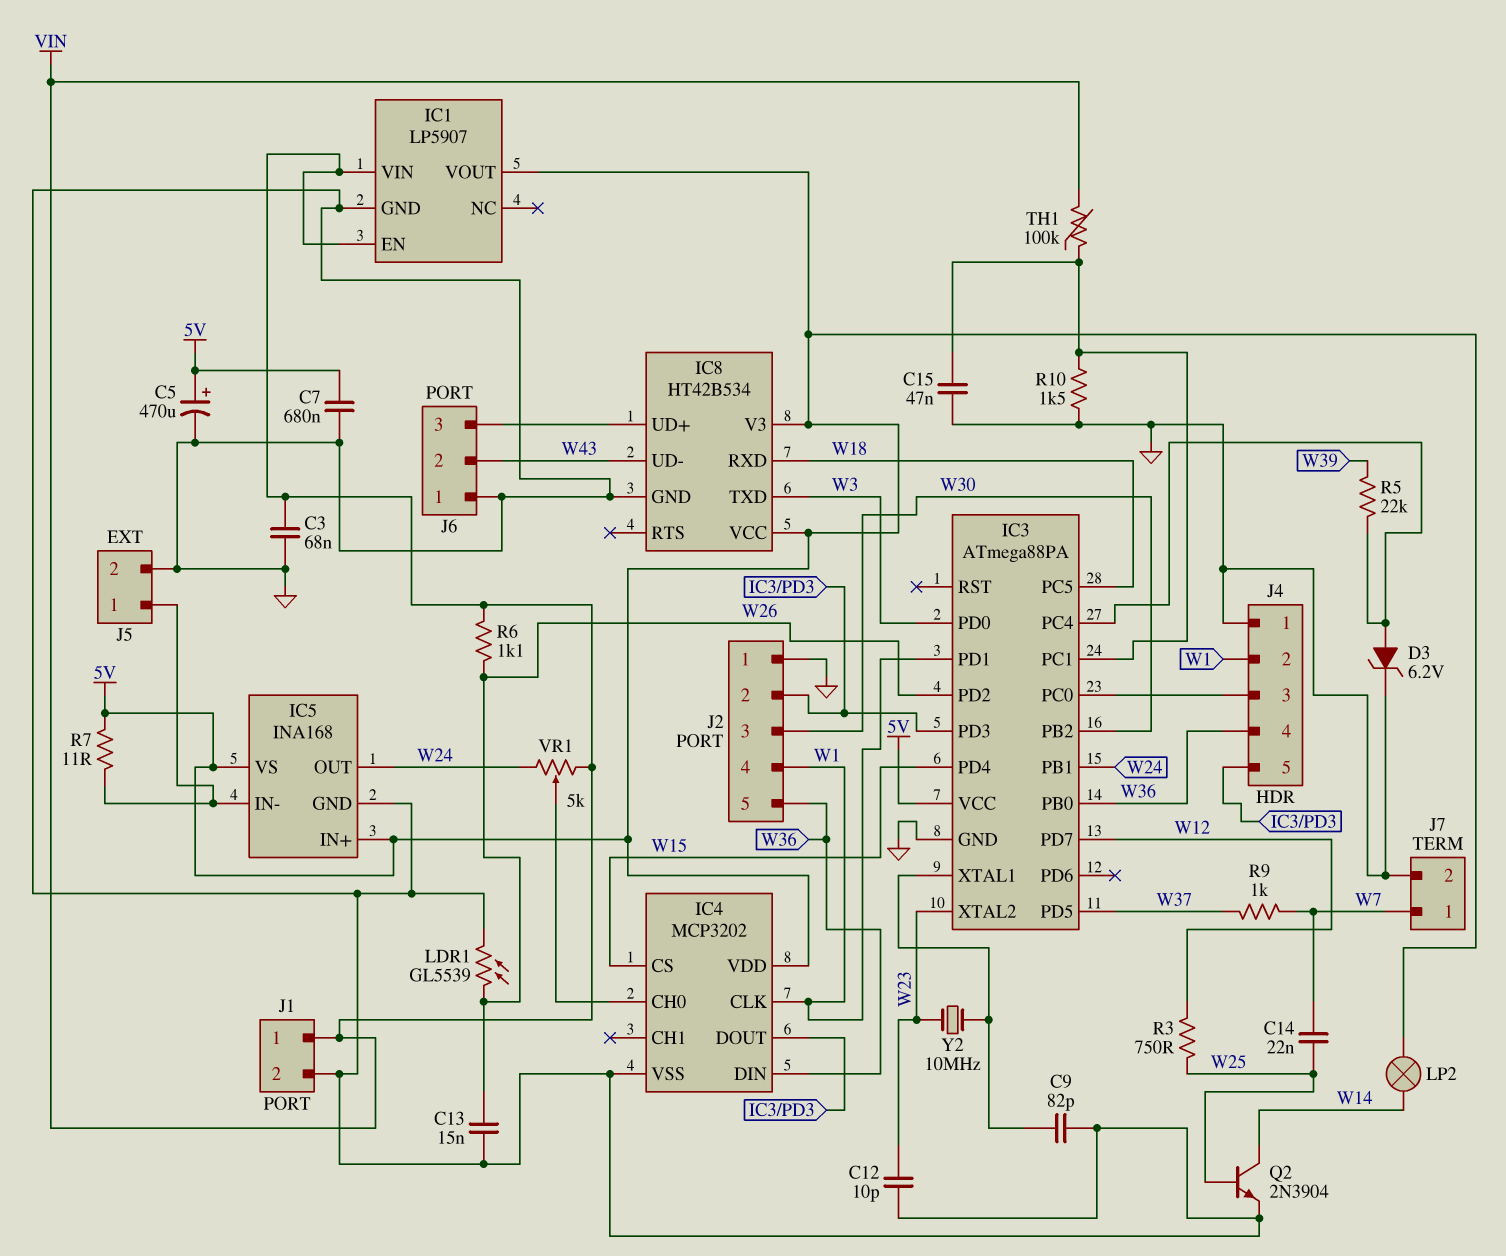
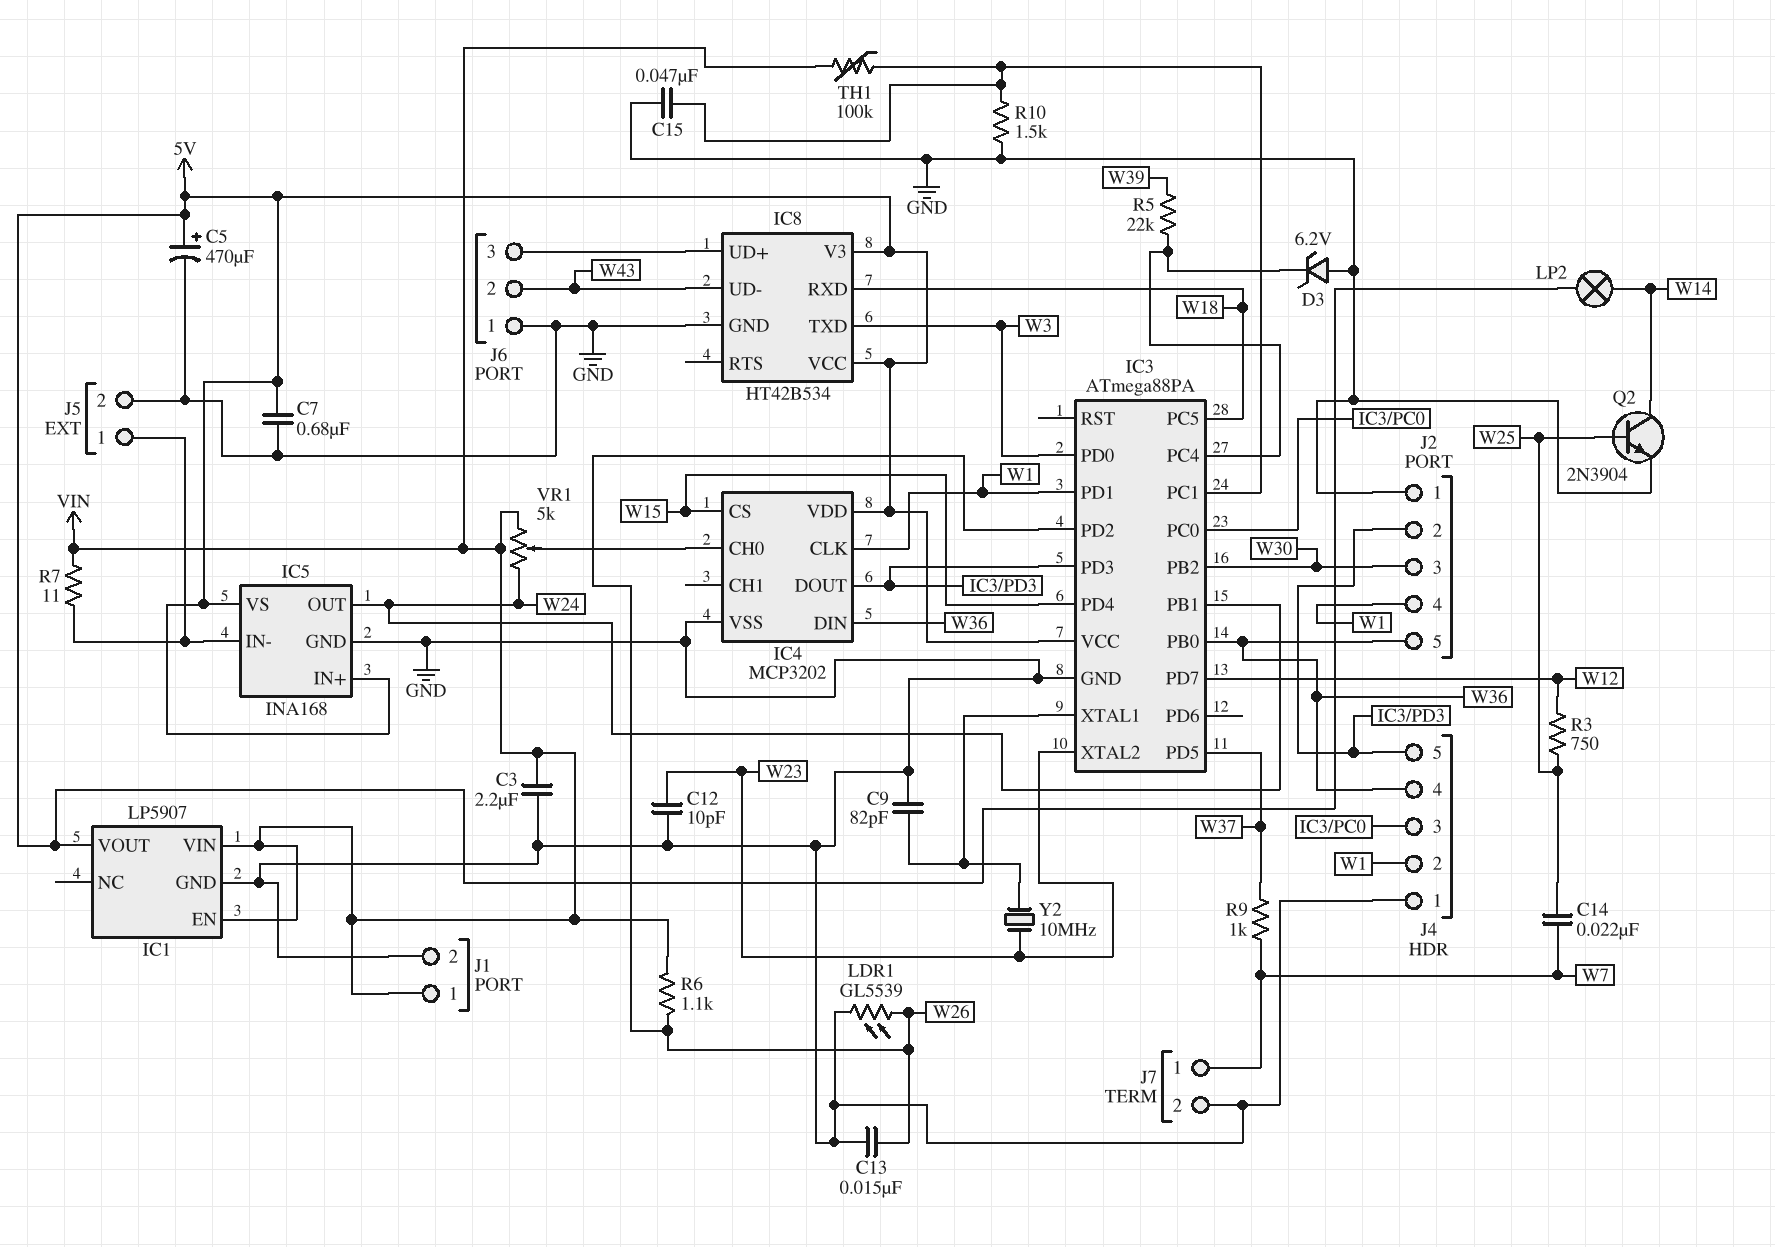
C3: 68nF (GND, VIN) -> 2.2uF (GND, VIN)
D3: zener 6.2V (A IC3/PC4, K GND) -> zener 6.2V (A GND, K IC3/PC4)
R7: 11 (5V, IC5/IN-) -> 11 (IC5/IN-, VIN)

